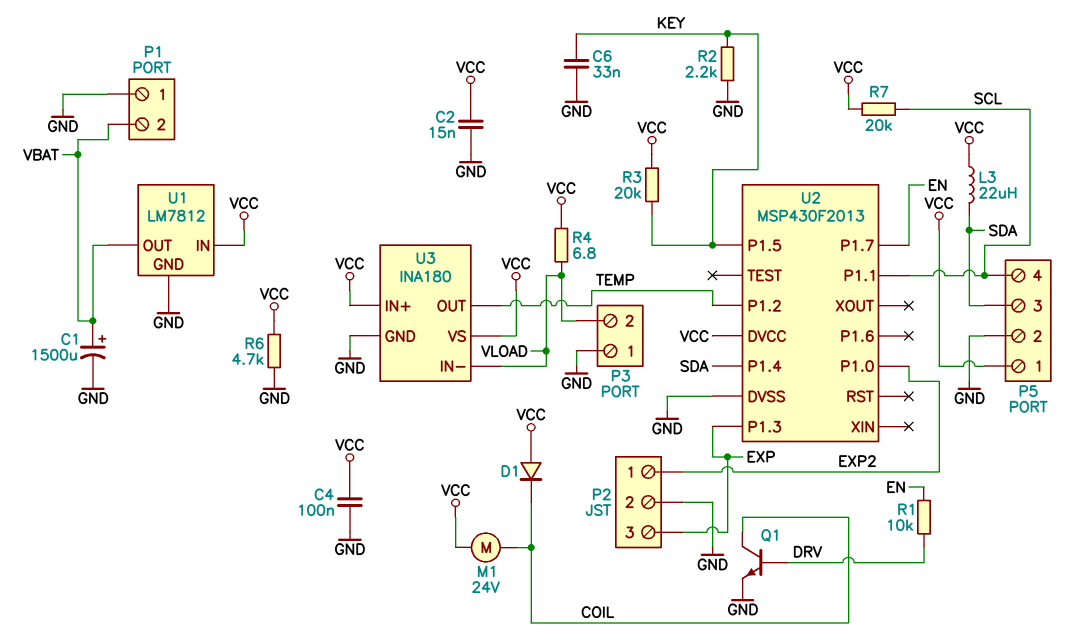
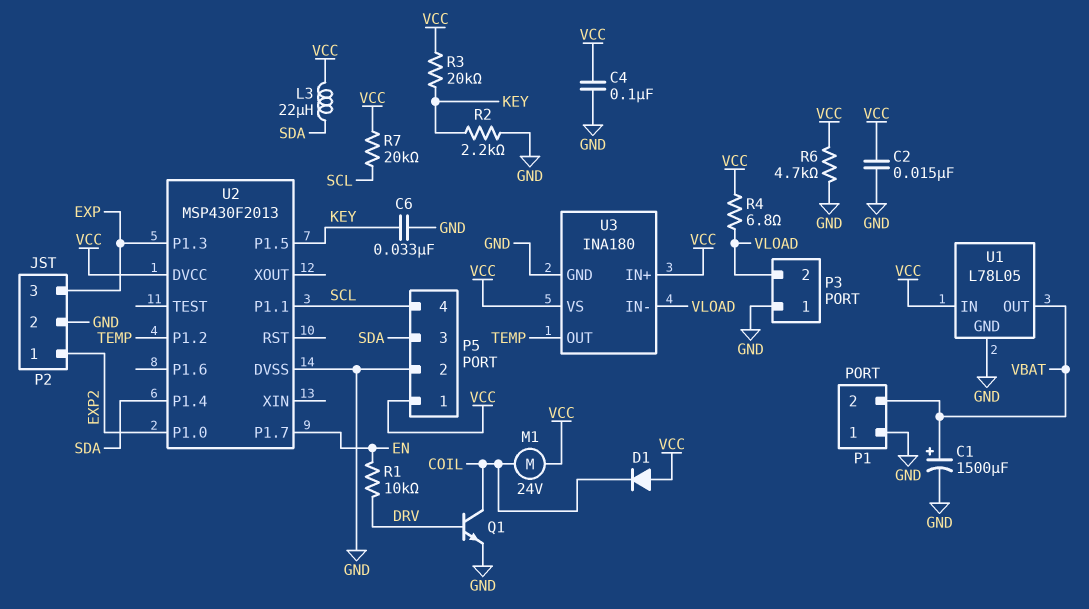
U1: LM7812 -> L78L05

